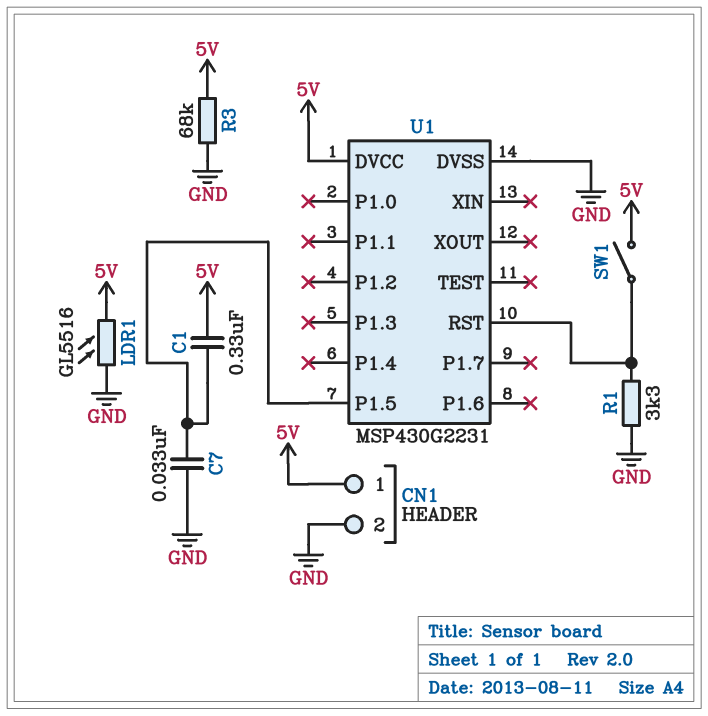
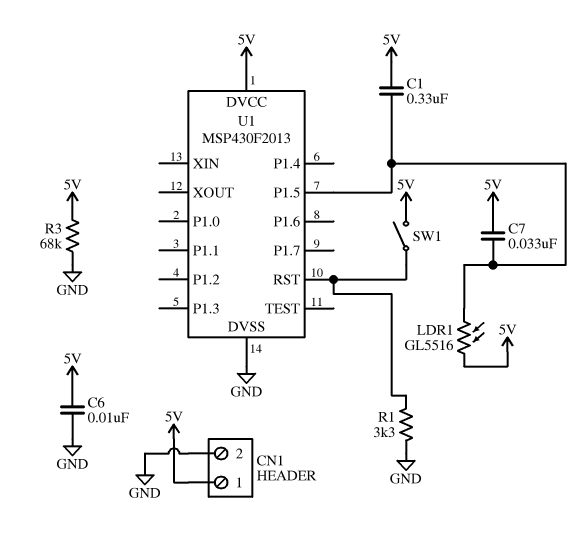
C6: none -> 10nF (5V, GND)
C7: 33nF (GND, U1/P1.5) -> 33nF (5V, U1/P1.5)
LDR1: GL5516 (5V, GND) -> GL5516 (5V, U1/P1.5)
U1: MSP430G2231 -> MSP430F2013

